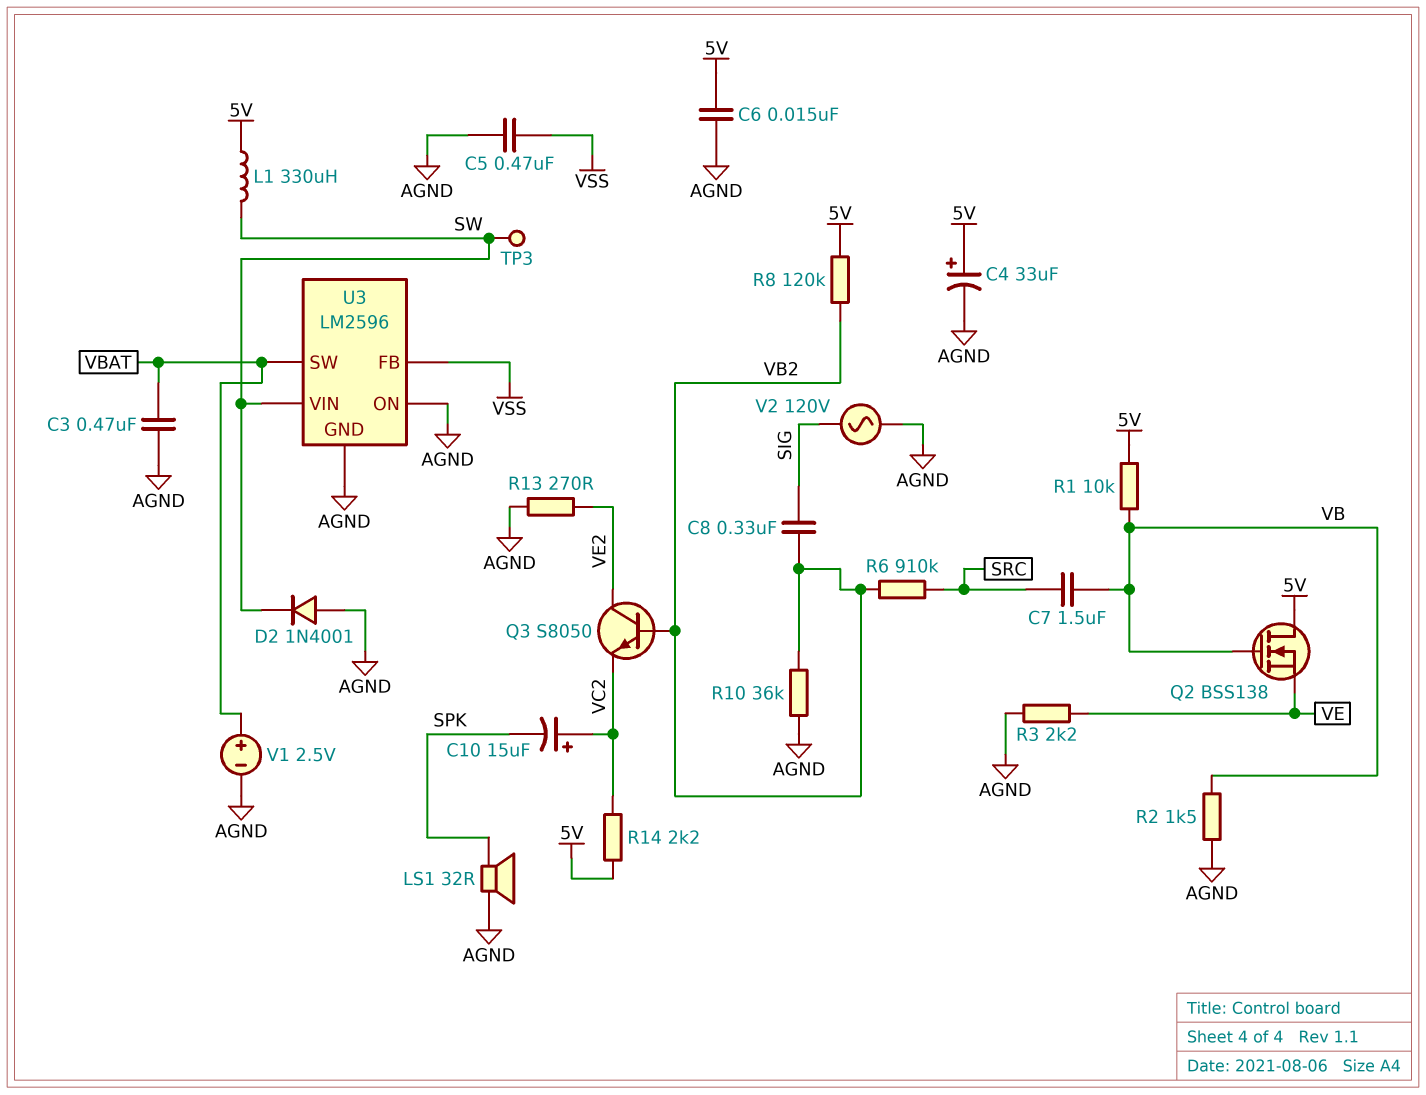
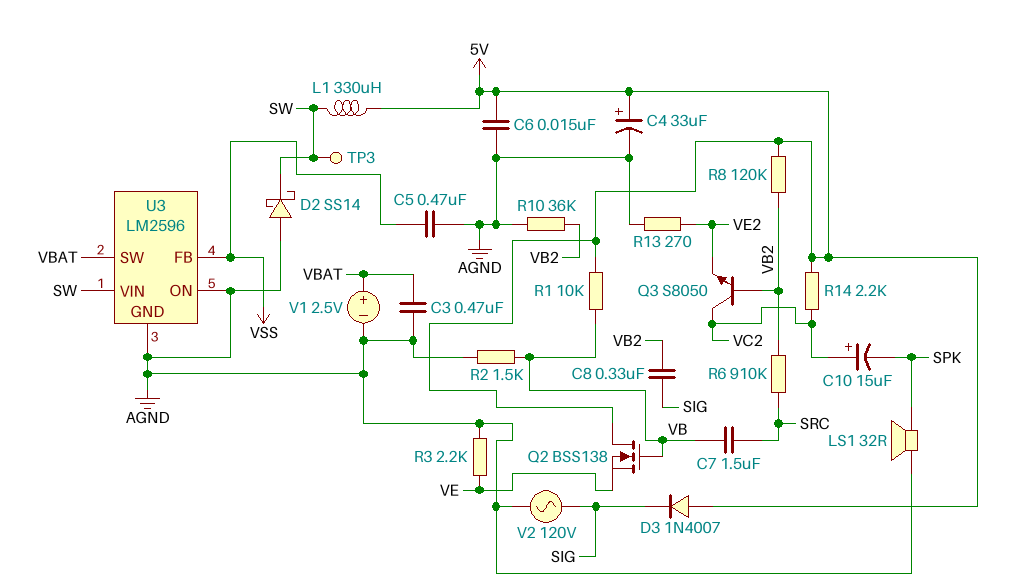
D2: diode 1N4001 (A AGND, K SW) -> schottky SS14 (A AGND, K SW)
D3: none -> diode 1N4007 (A 5V, K SIG)
Q3: NPN S8050 (B VB2, C VE2, E VC2) -> NPN S8050 (B VB2, C VC2, E VE2)

